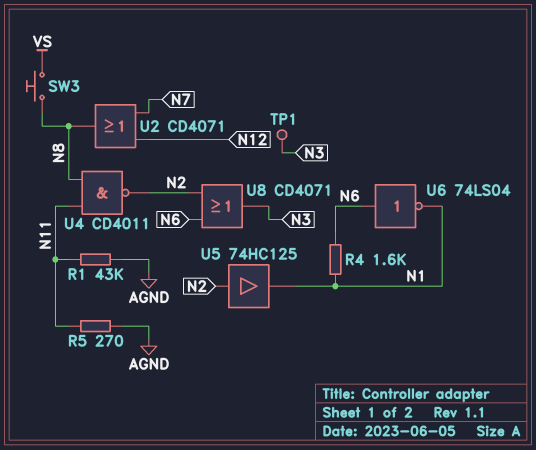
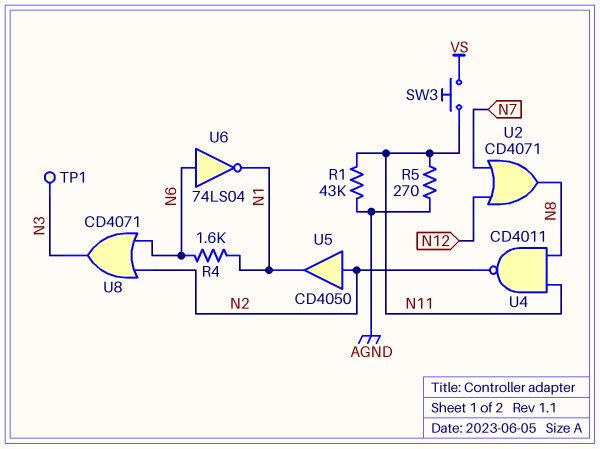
SW3: button (N8, VS) -> button (N11, VS)
U5: buffer 74HC125 (in N2, out N1) -> buffer CD4050 (in N2, out N1)

